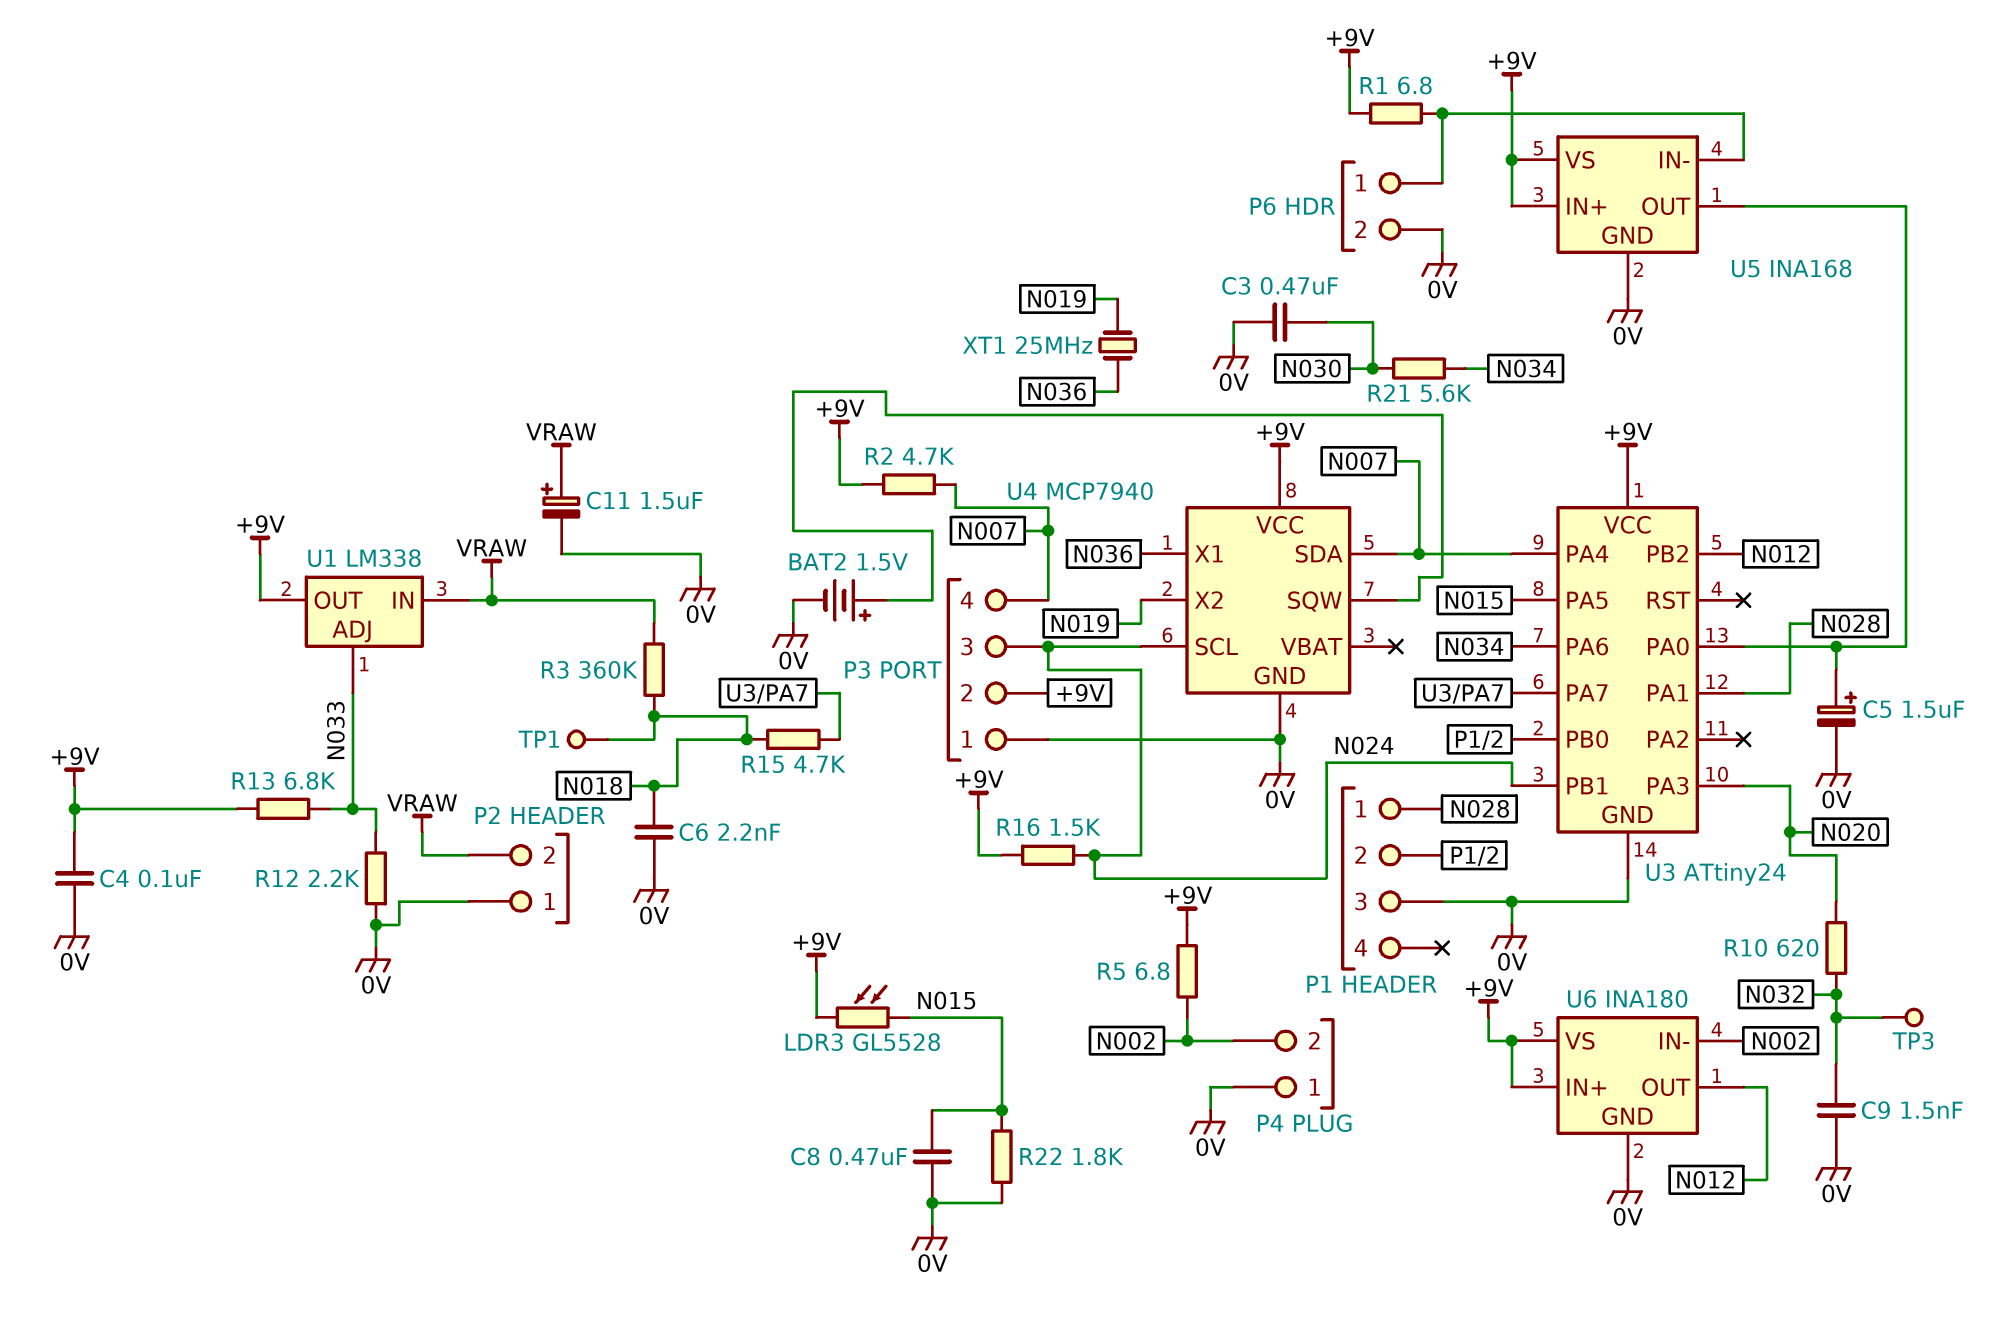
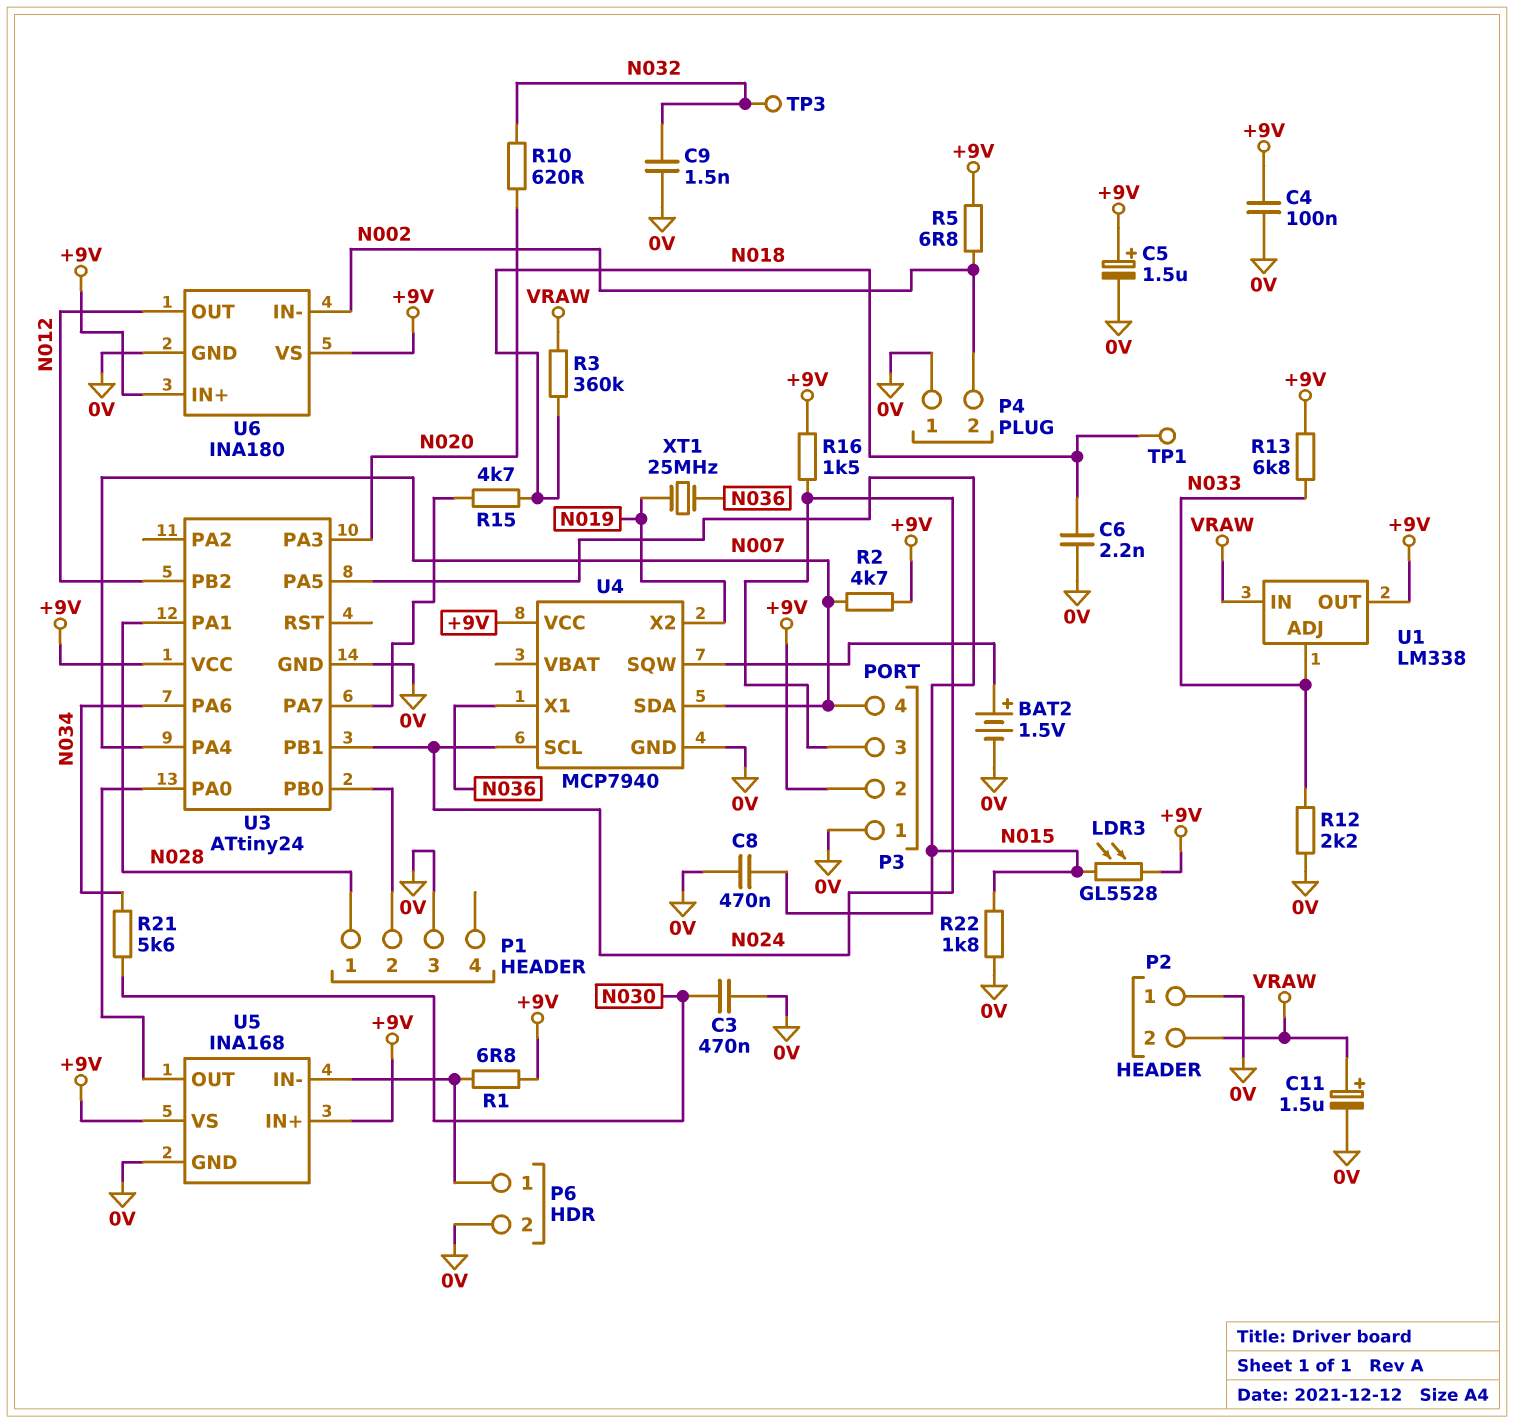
C5: 1.5uF (plus U3/PA0, minus 0V) -> 1.5uF (plus +9V, minus 0V)

